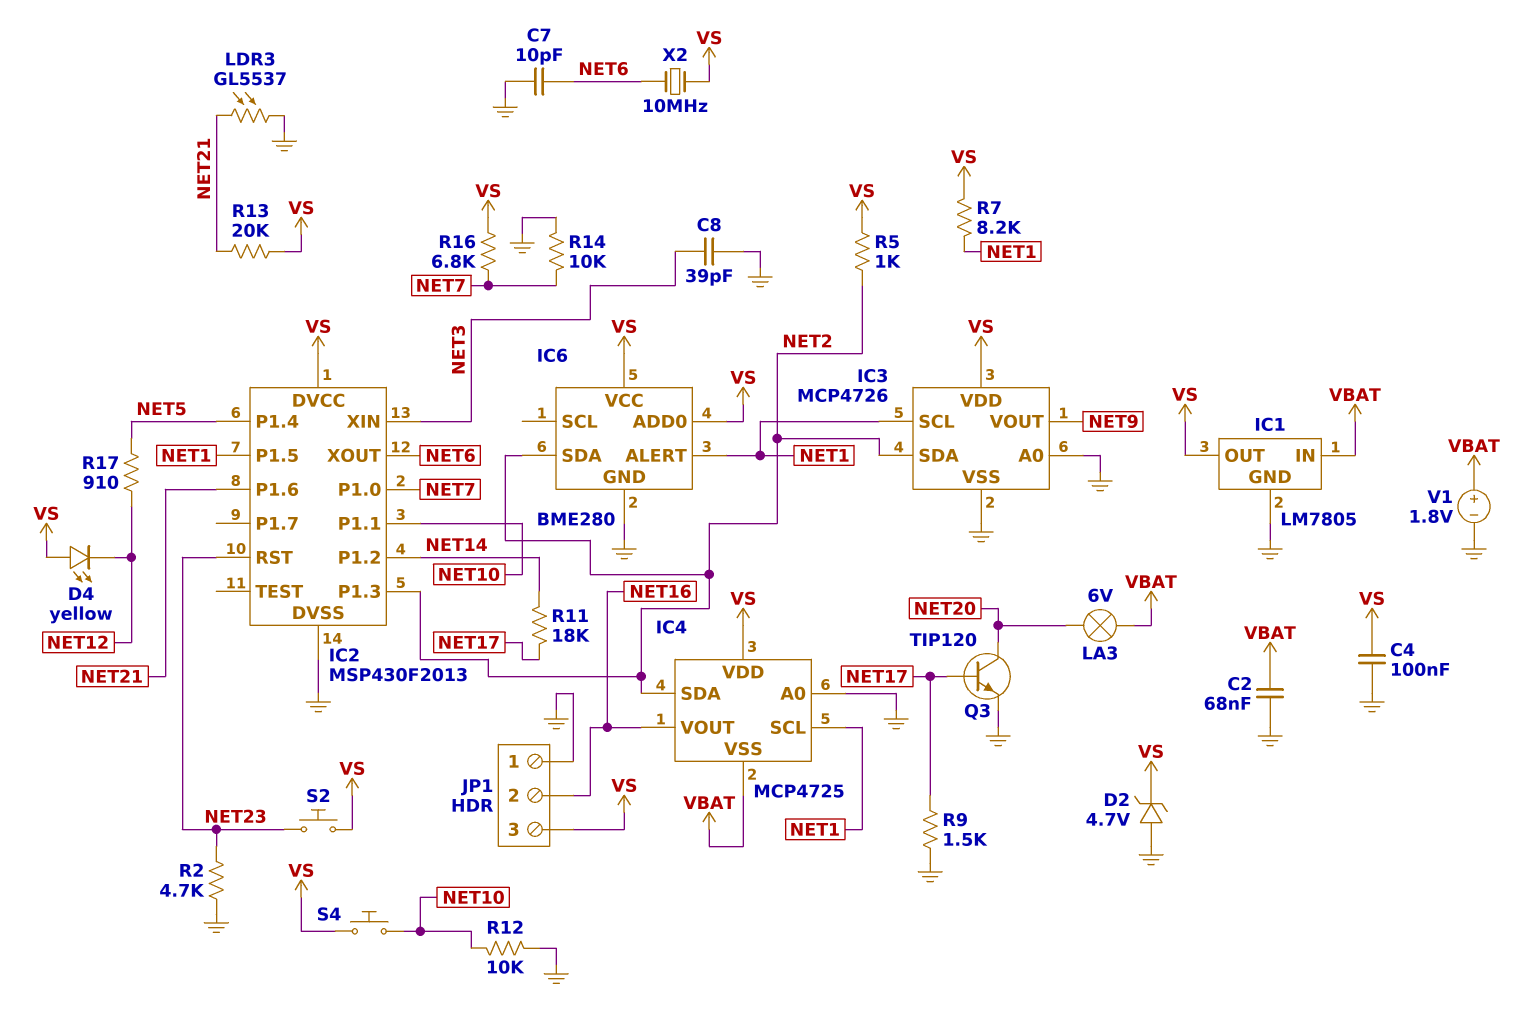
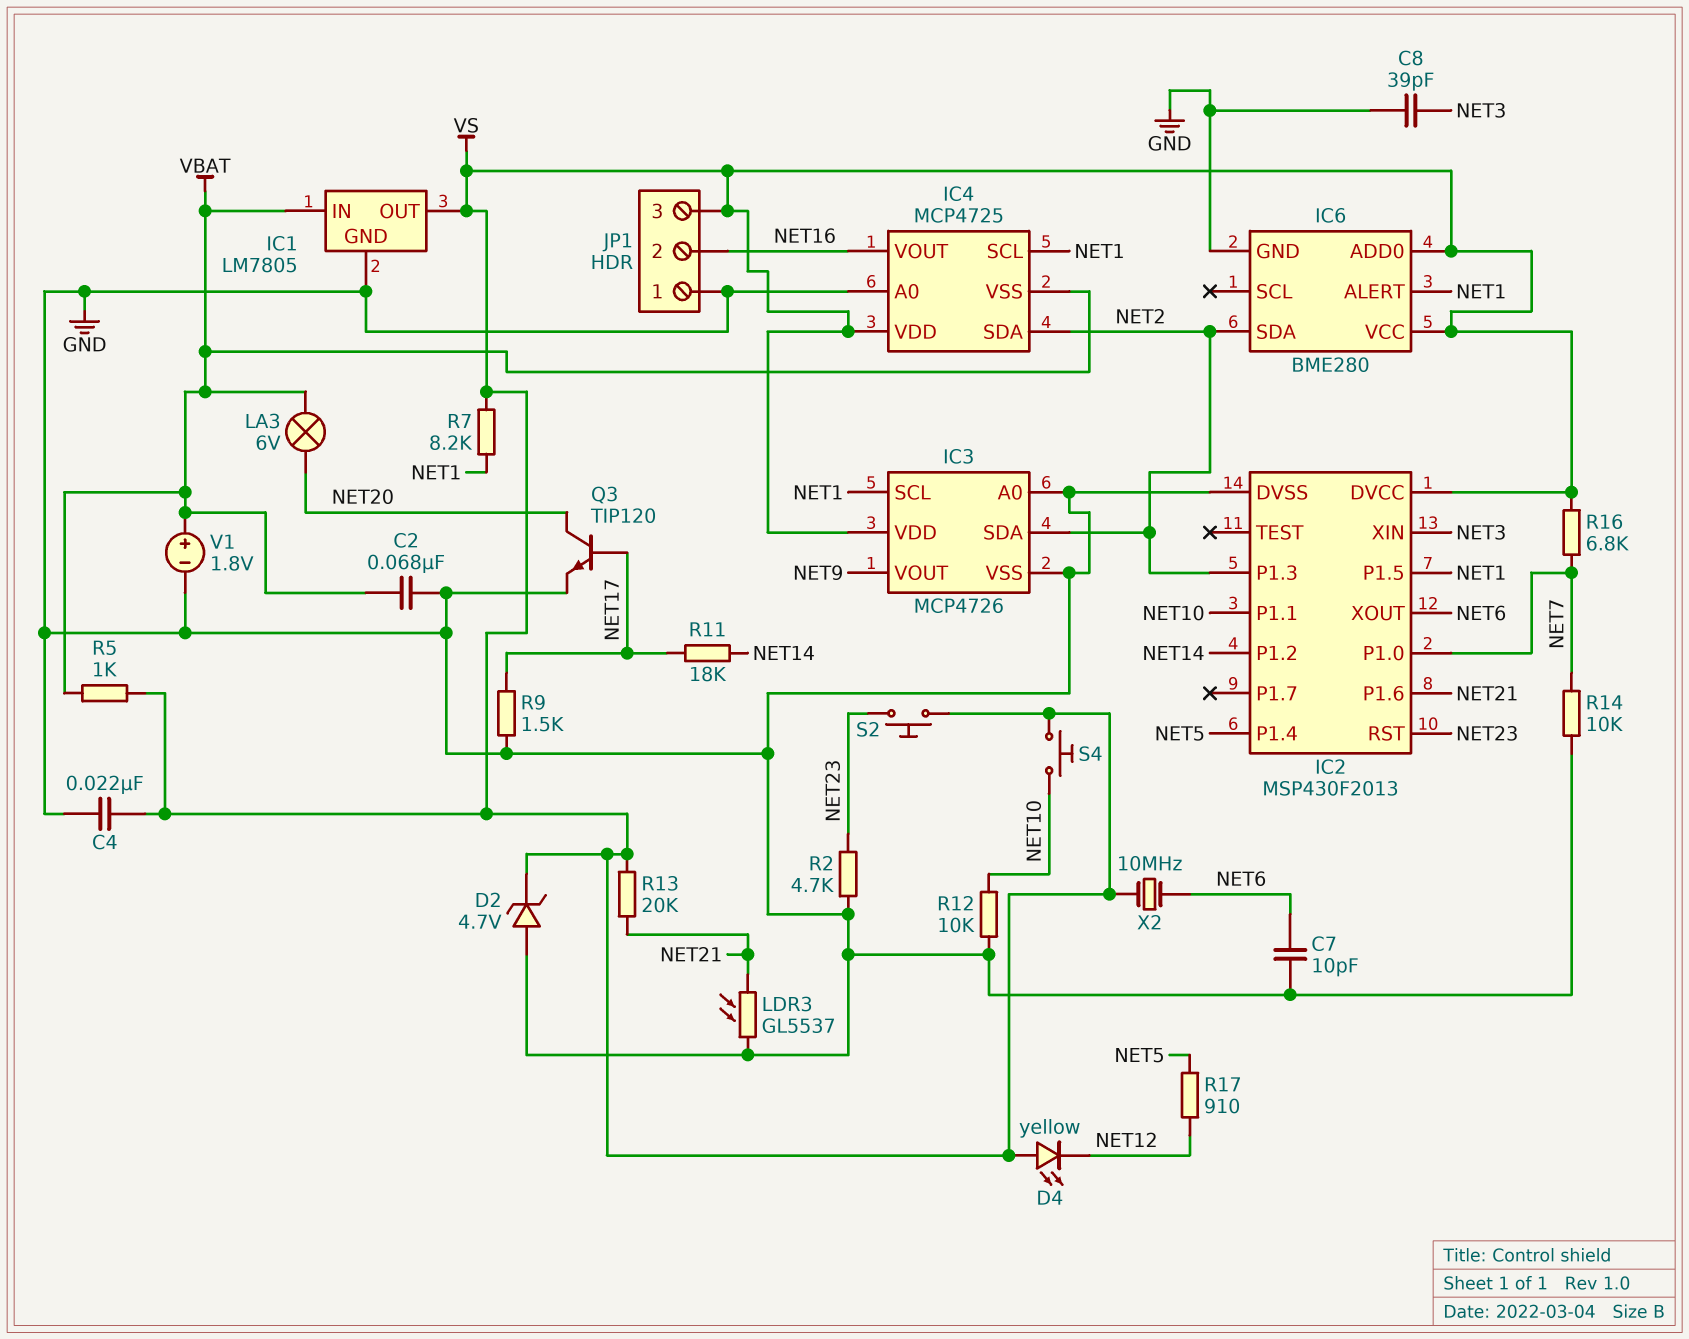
C4: 100nF (GND, VS) -> 22nF (GND, VS)
R5: 1k (NET2, VS) -> 1k (VBAT, VS)

